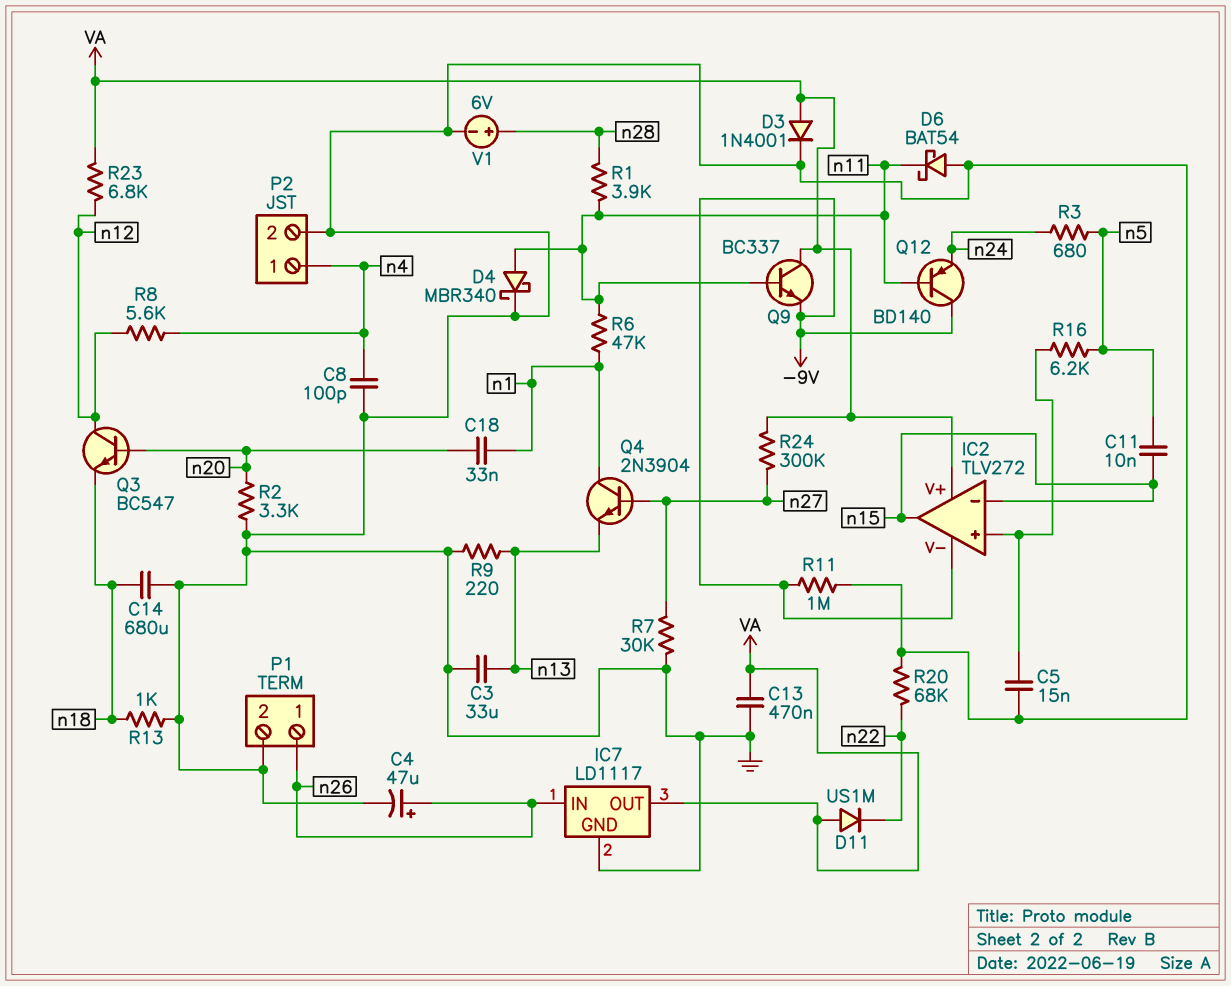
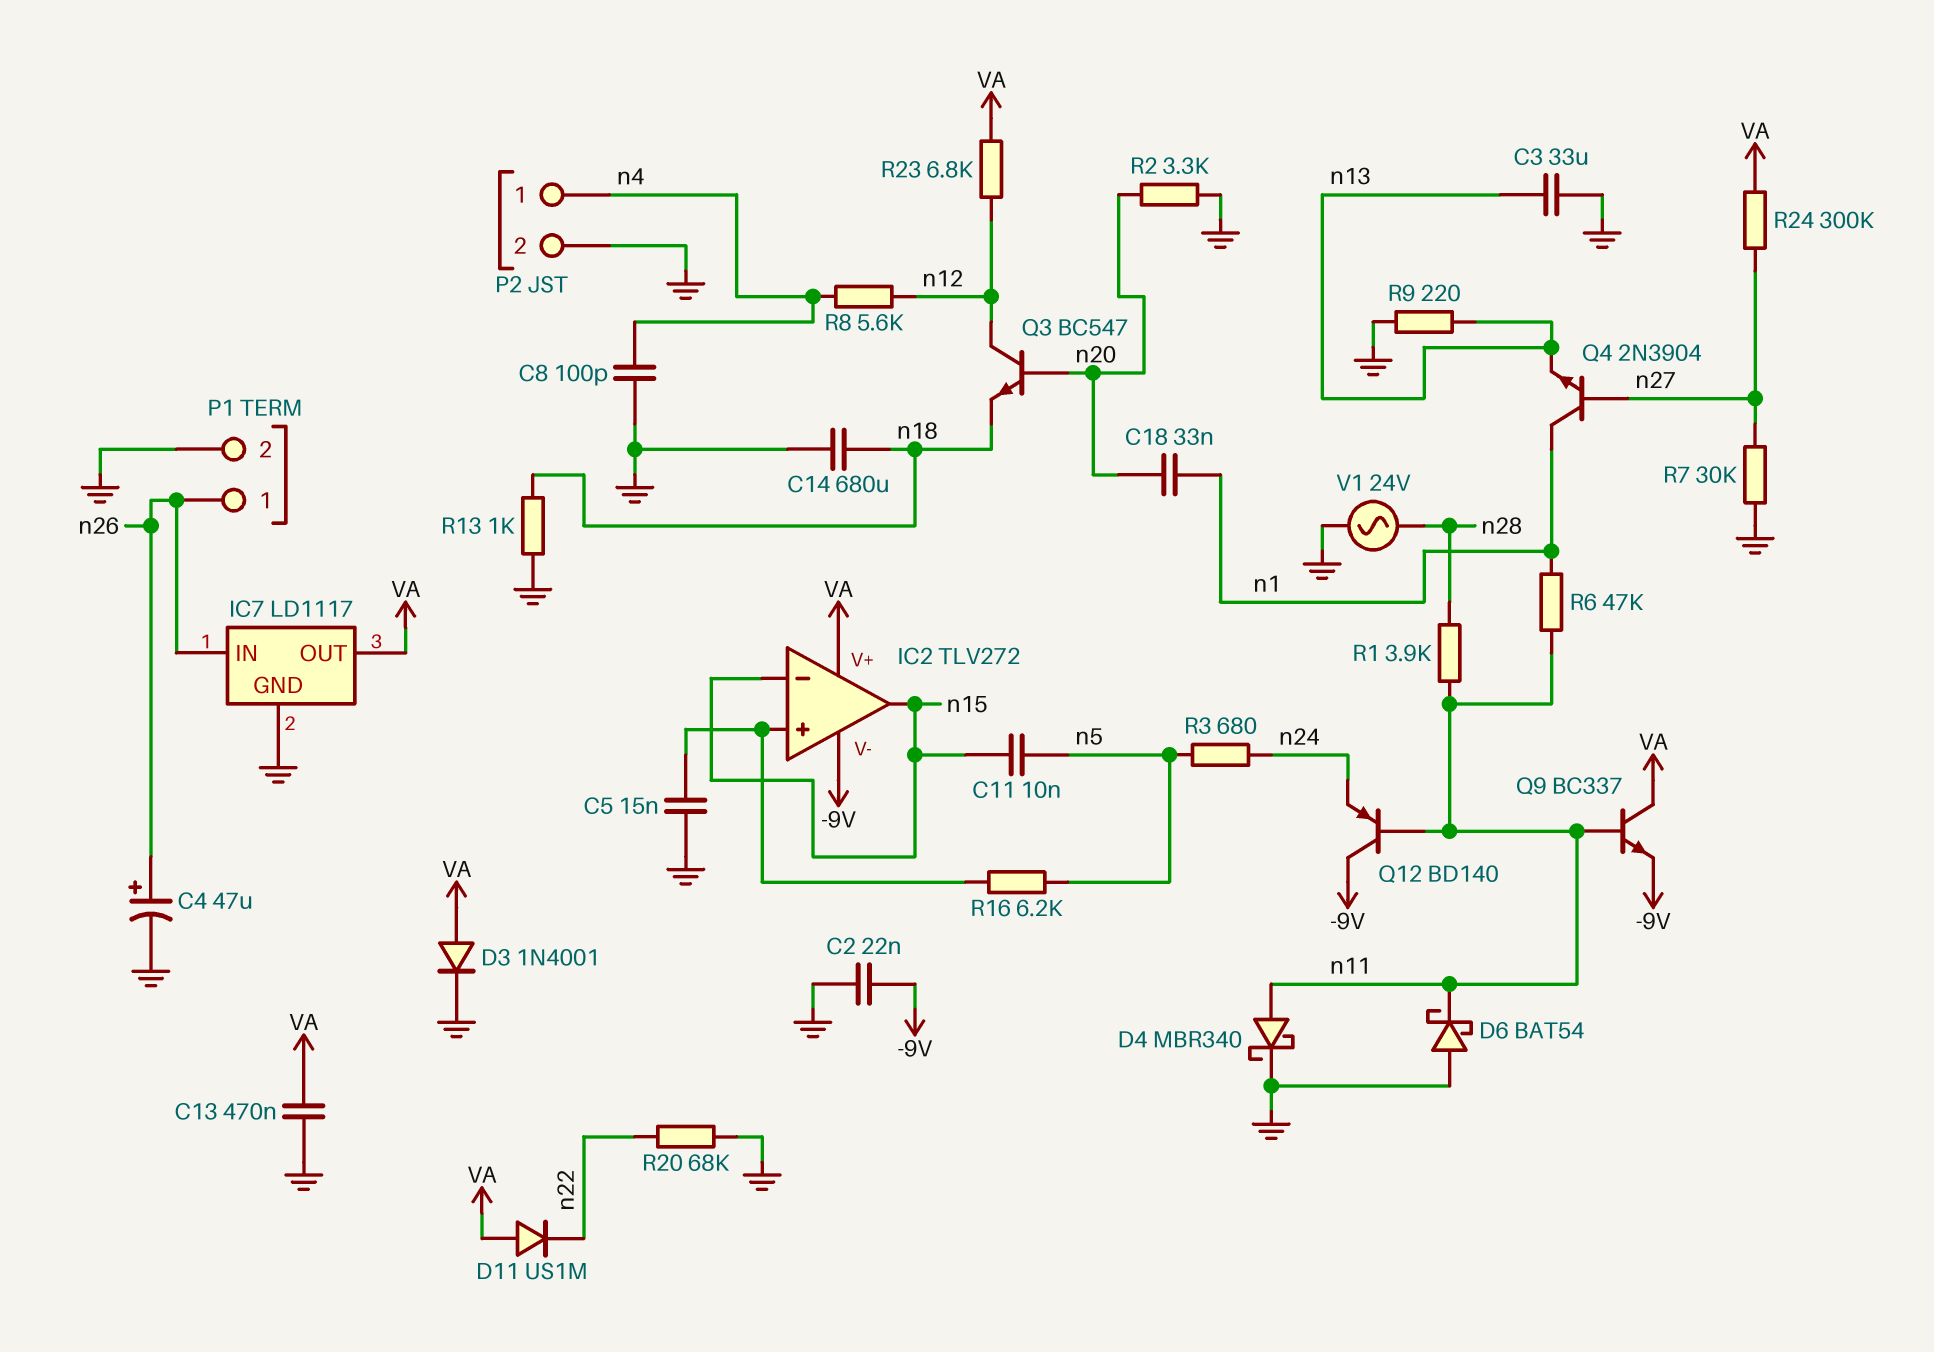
C2: none -> 22nF (-9V, GND)
R11: 1M (-9V, GND) -> none
V1: 6V (plus n28, minus GND) -> AC 24V (GND, n28)

